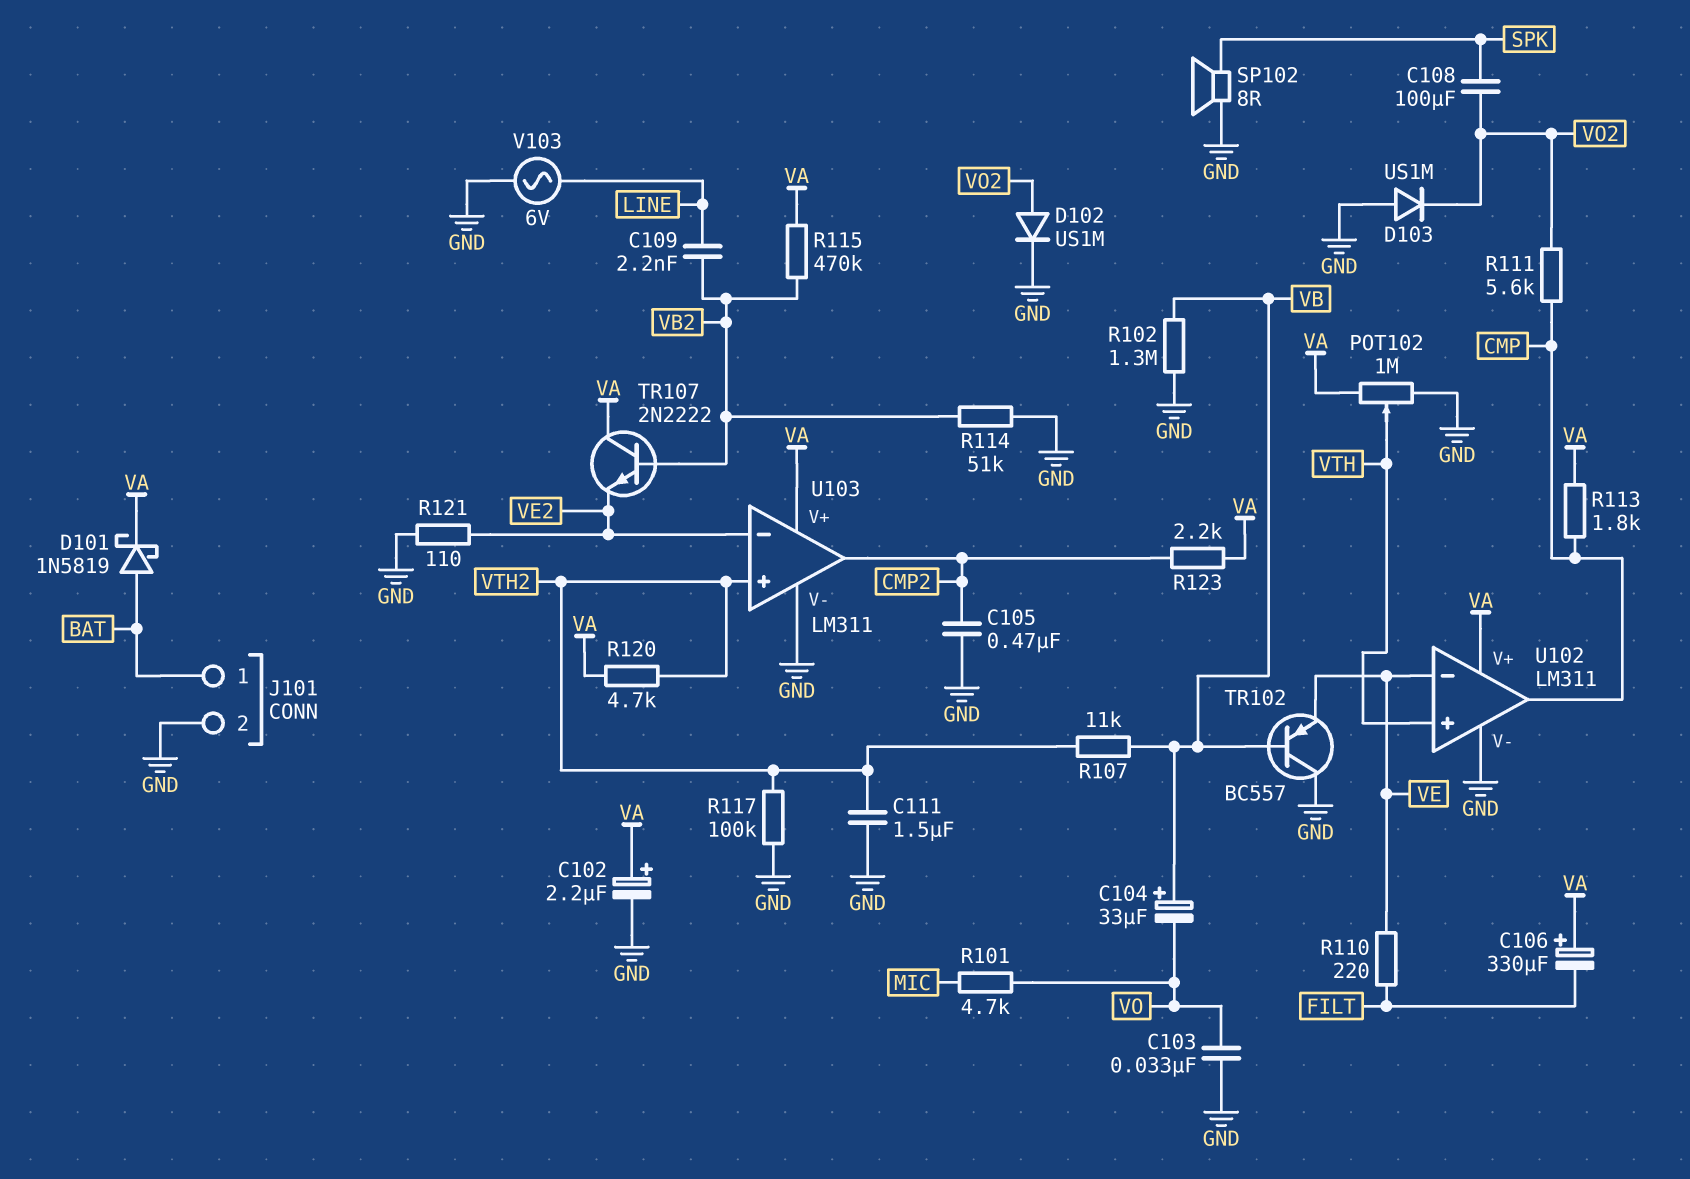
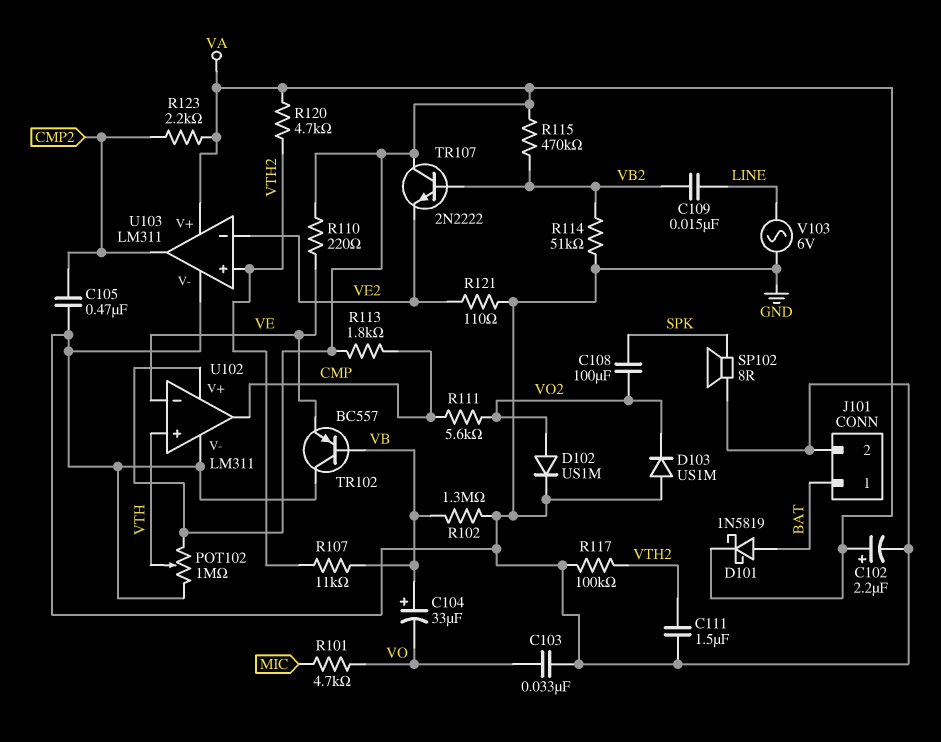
C106: 330uF (plus VA, minus FILT) -> none
C109: 2.2nF (LINE, VB2) -> 15nF (LINE, VB2)
R110: 220 (FILT, VE) -> 220 (VA, VE)

